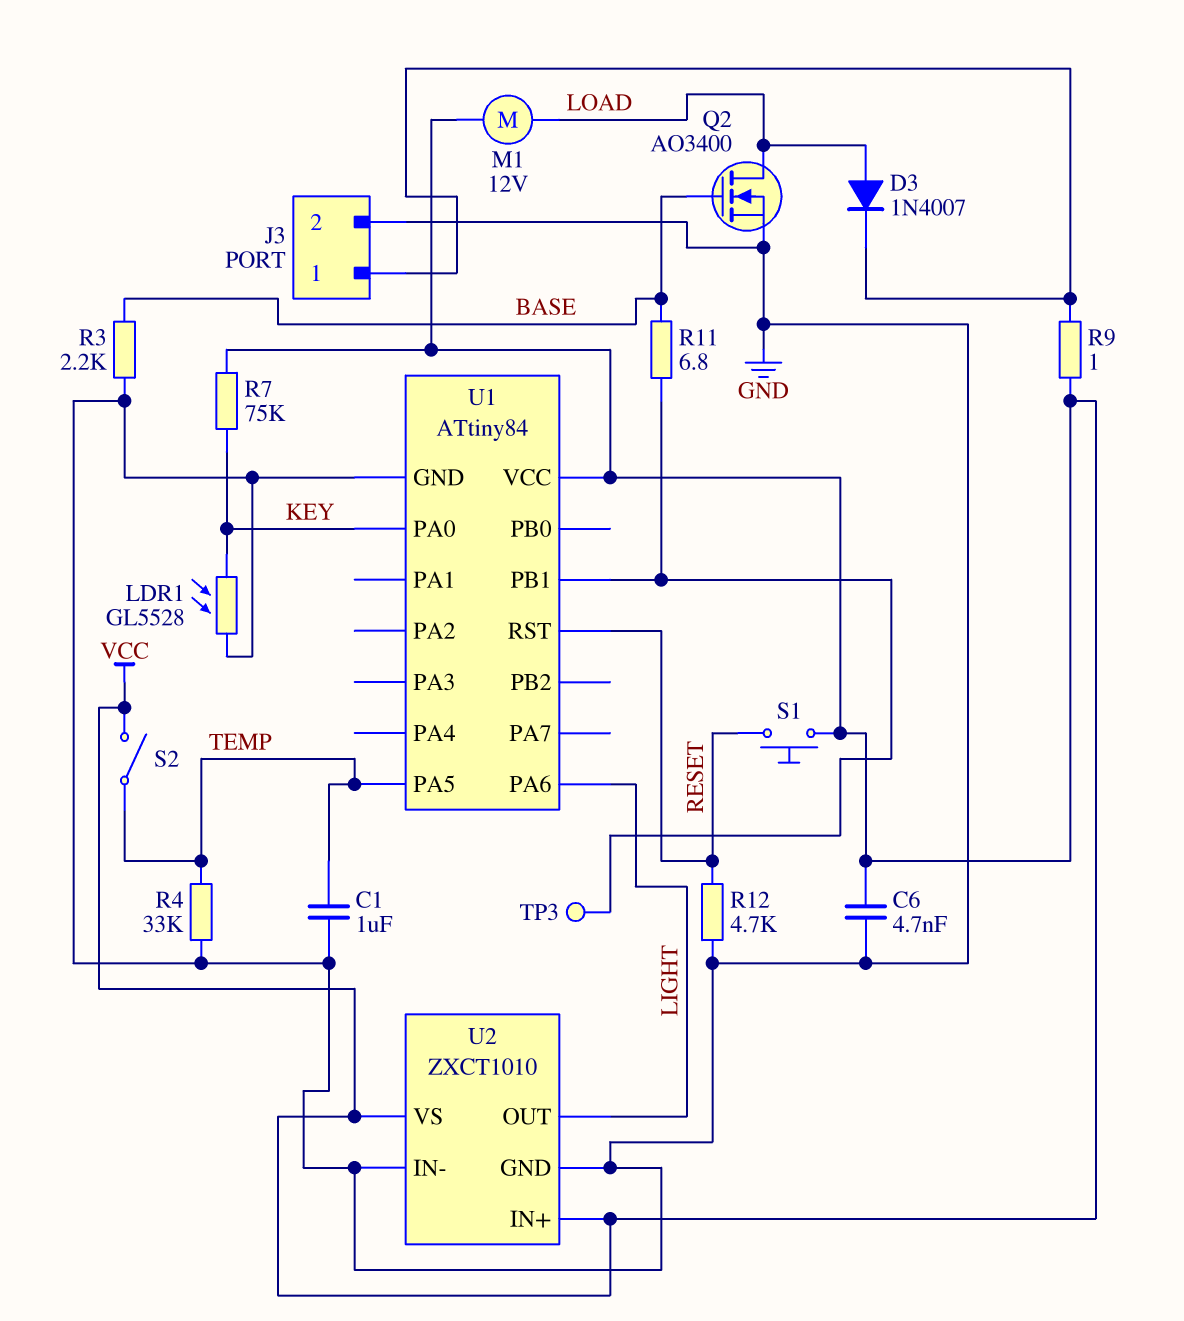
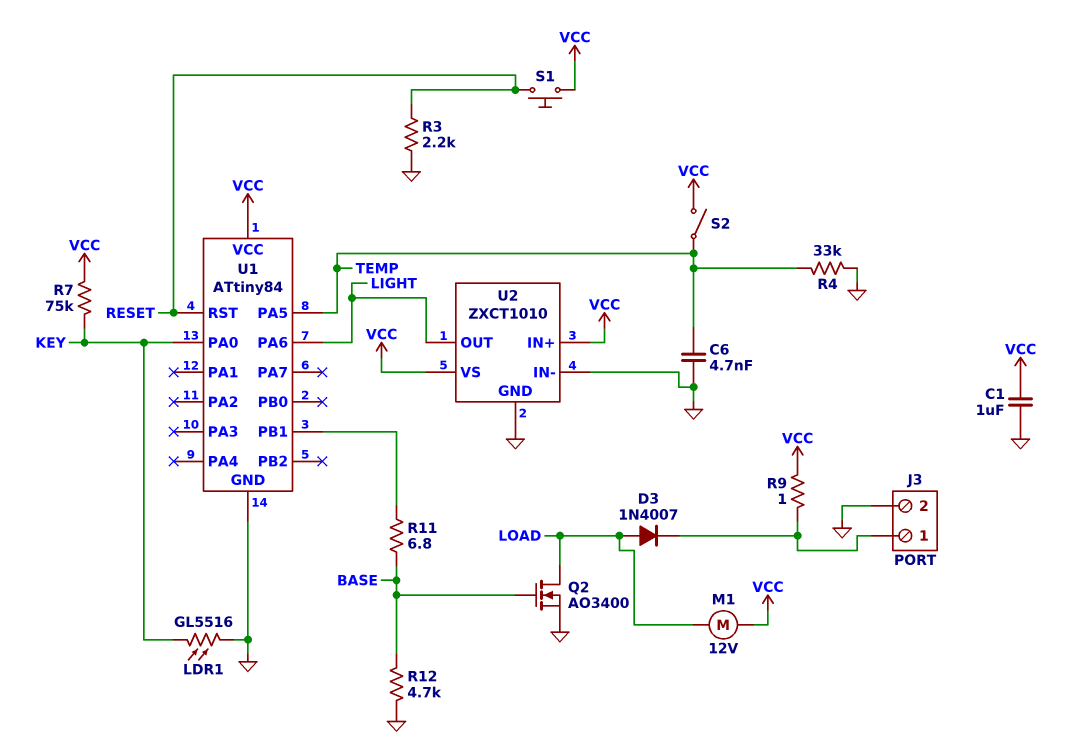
C1: 1uF (GND, TEMP) -> 1uF (GND, VCC)
C6: 4.7nF (GND, VCC) -> 4.7nF (GND, TEMP)
LDR1: GL5528 (GND, KEY) -> GL5516 (GND, KEY)
R3: 2.2k (BASE, GND) -> 2.2k (GND, RESET)
R12: 4.7k (GND, RESET) -> 4.7k (BASE, GND)
TP3: test point (U1/PB1) -> none

